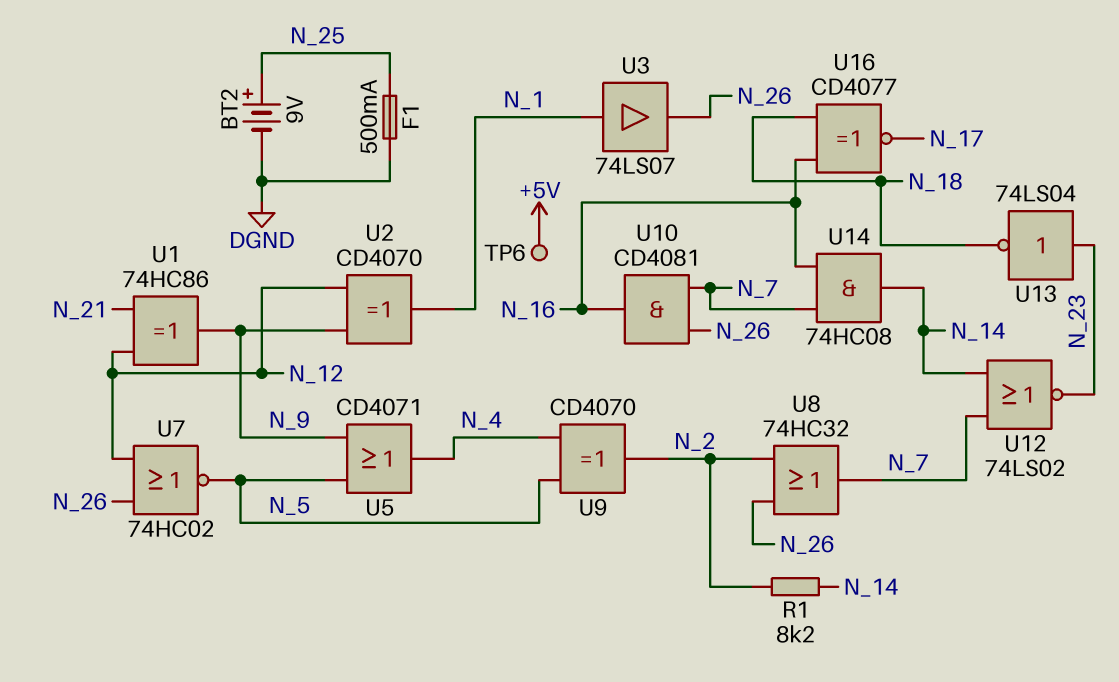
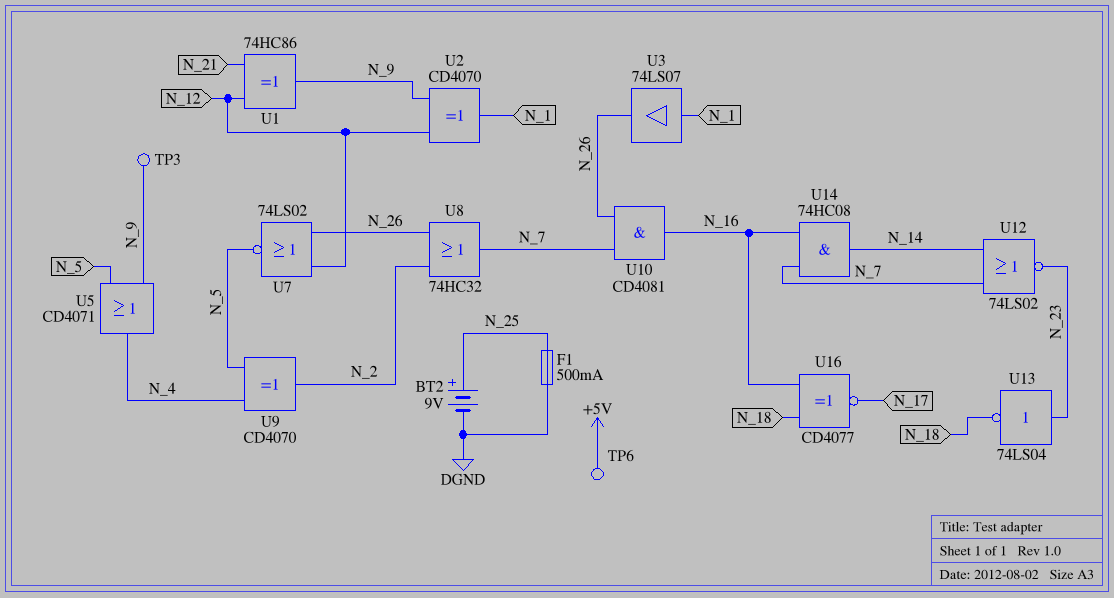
R1: 8.2k (N_2, N_14) -> none
TP3: none -> test point (N_9)
U7: NOR 74HC02 (in N_12, in N_26, out N_5) -> NOR 74LS02 (in N_12, in N_26, out N_5)

